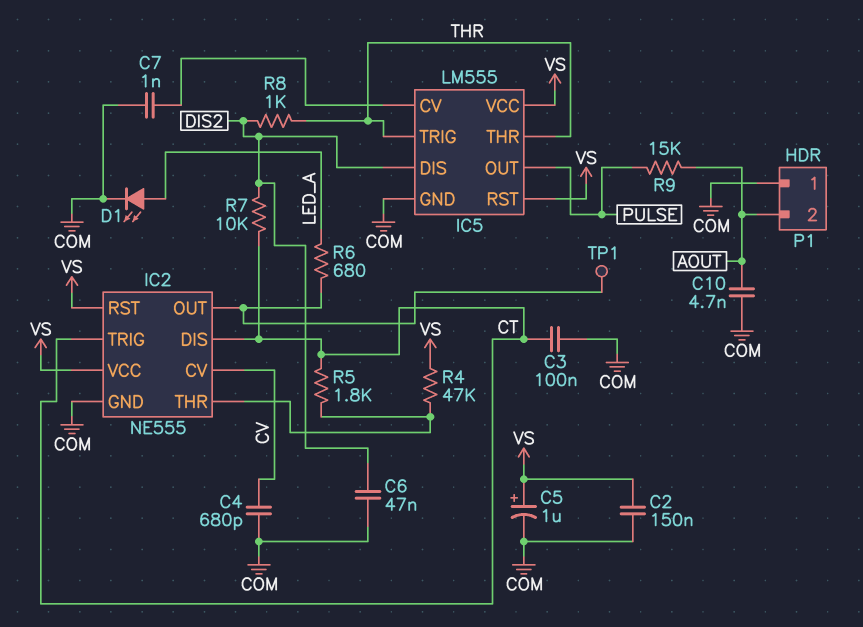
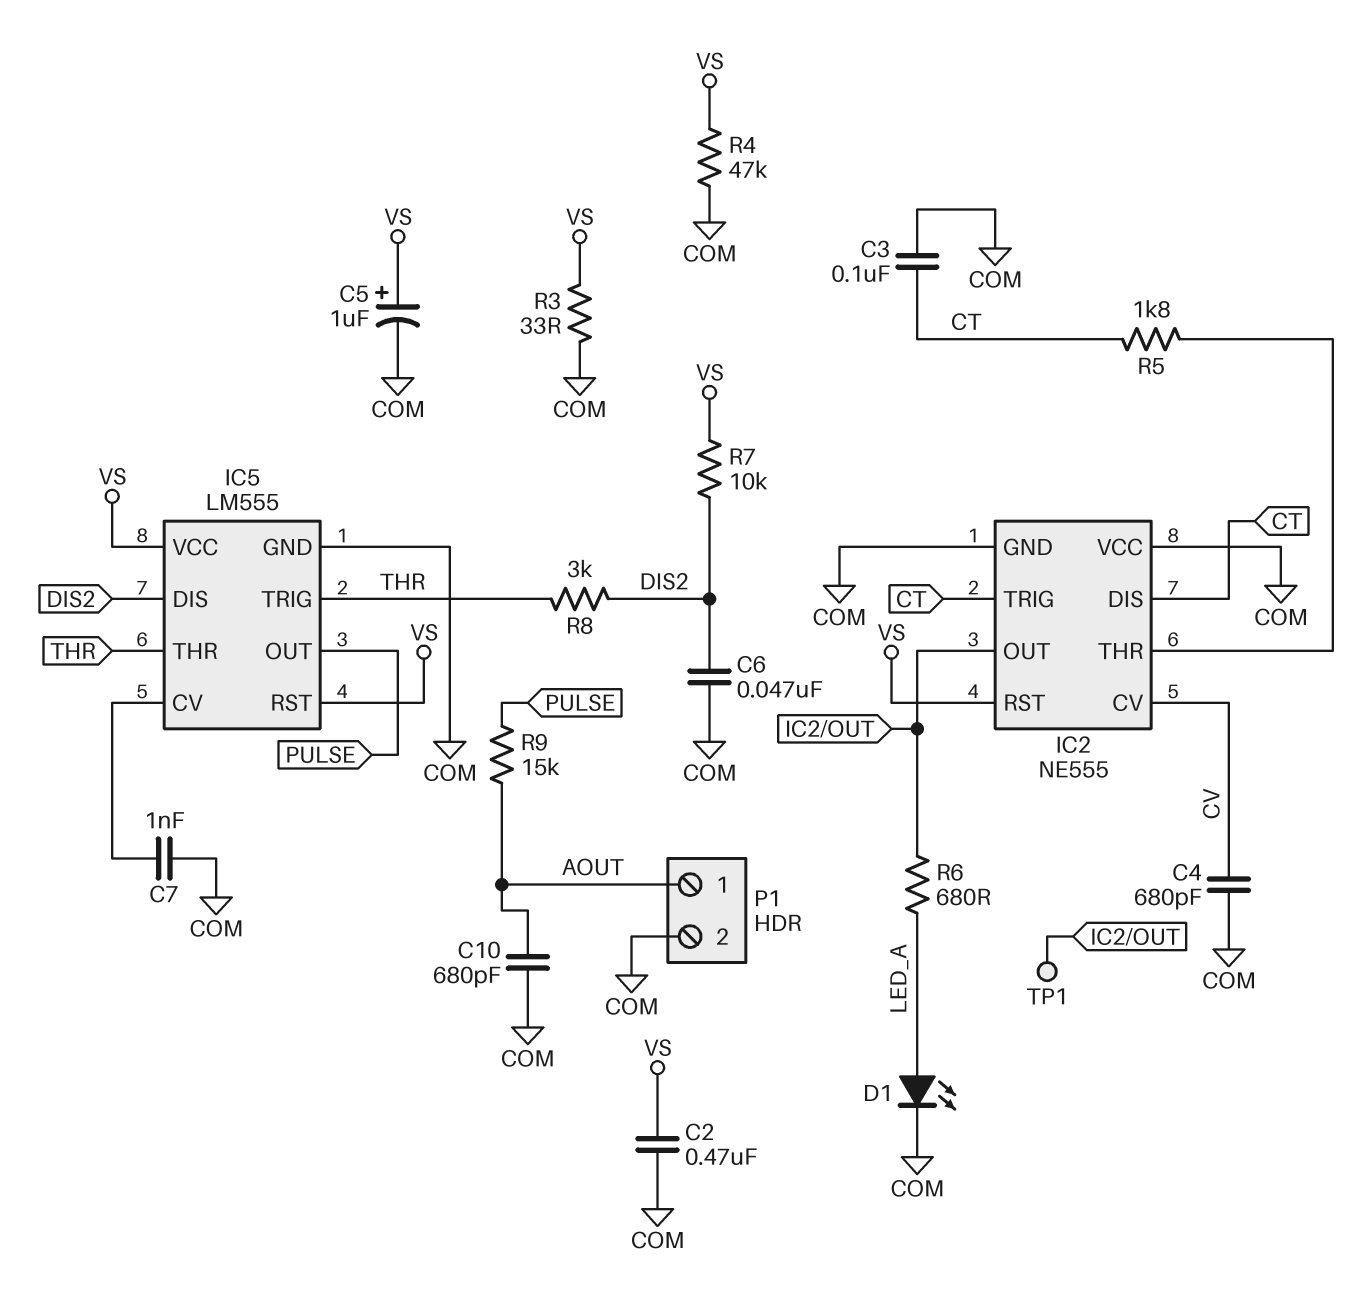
C2: 150nF (COM, VS) -> 470nF (COM, VS)
C10: 4.7nF (AOUT, COM) -> 680pF (AOUT, COM)
IC2 pin VCC: VS -> COM
P1 pin 1: COM -> AOUT
P1 pin 2: AOUT -> COM
R3: none -> 33 (COM, VS)
R4: 47k (IC2/THR, VS) -> 47k (COM, VS)
R7: 10k (CT, DIS2) -> 10k (DIS2, VS)
R8: 1k (DIS2, THR) -> 3k (DIS2, THR)

